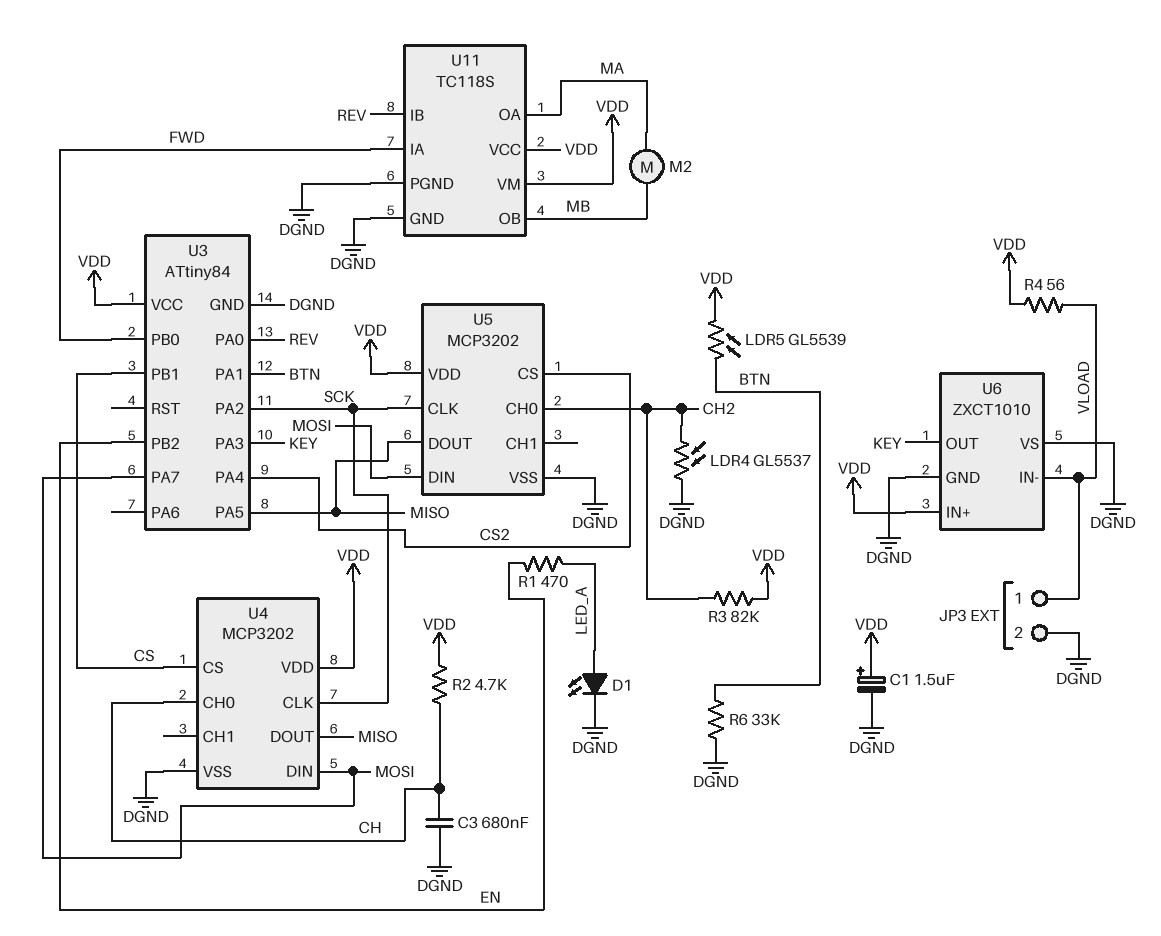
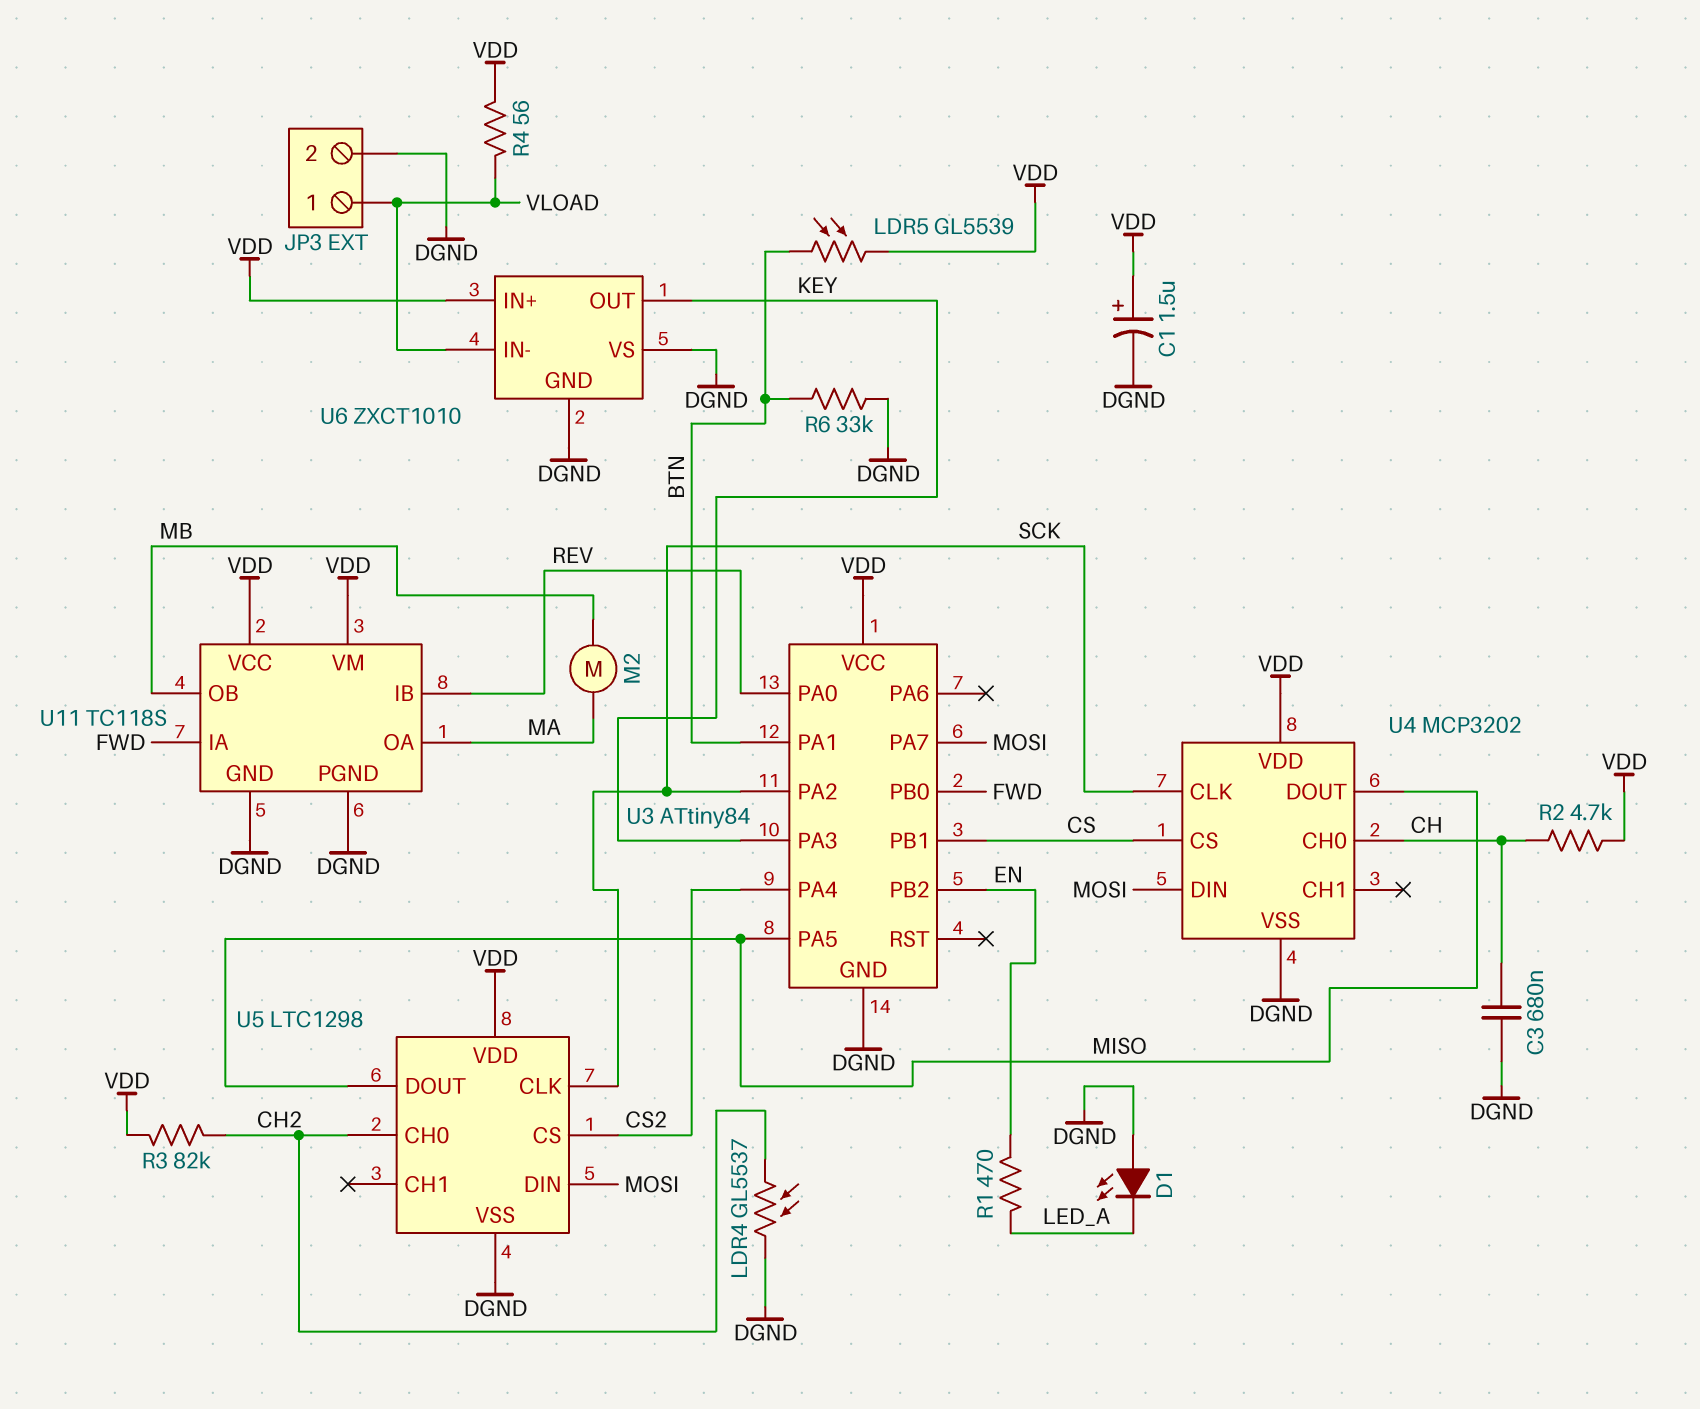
D1: LED (A LED_A, K DGND) -> LED (A DGND, K LED_A)
U5: MCP3202 -> LTC1298

